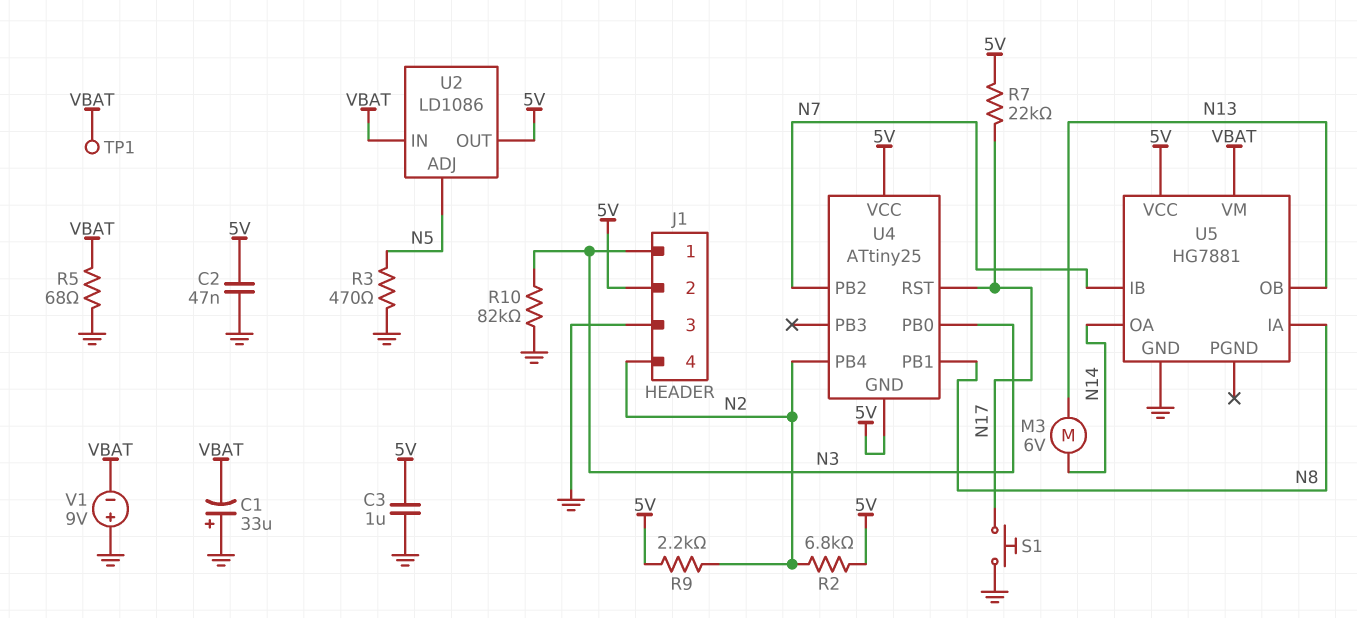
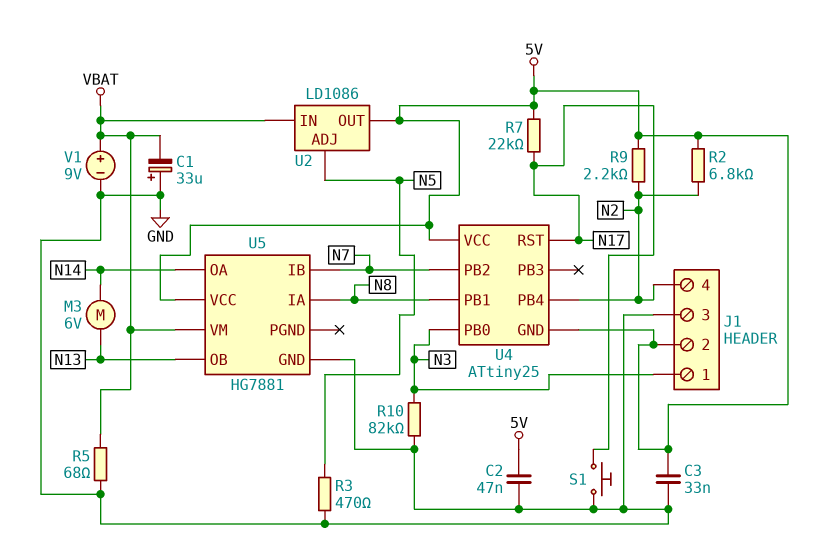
C3: 1uF (5V, GND) -> 33nF (5V, GND)
TP1: test point (VBAT) -> none
V1: 9V (plus GND, minus VBAT) -> 9V (plus VBAT, minus GND)

